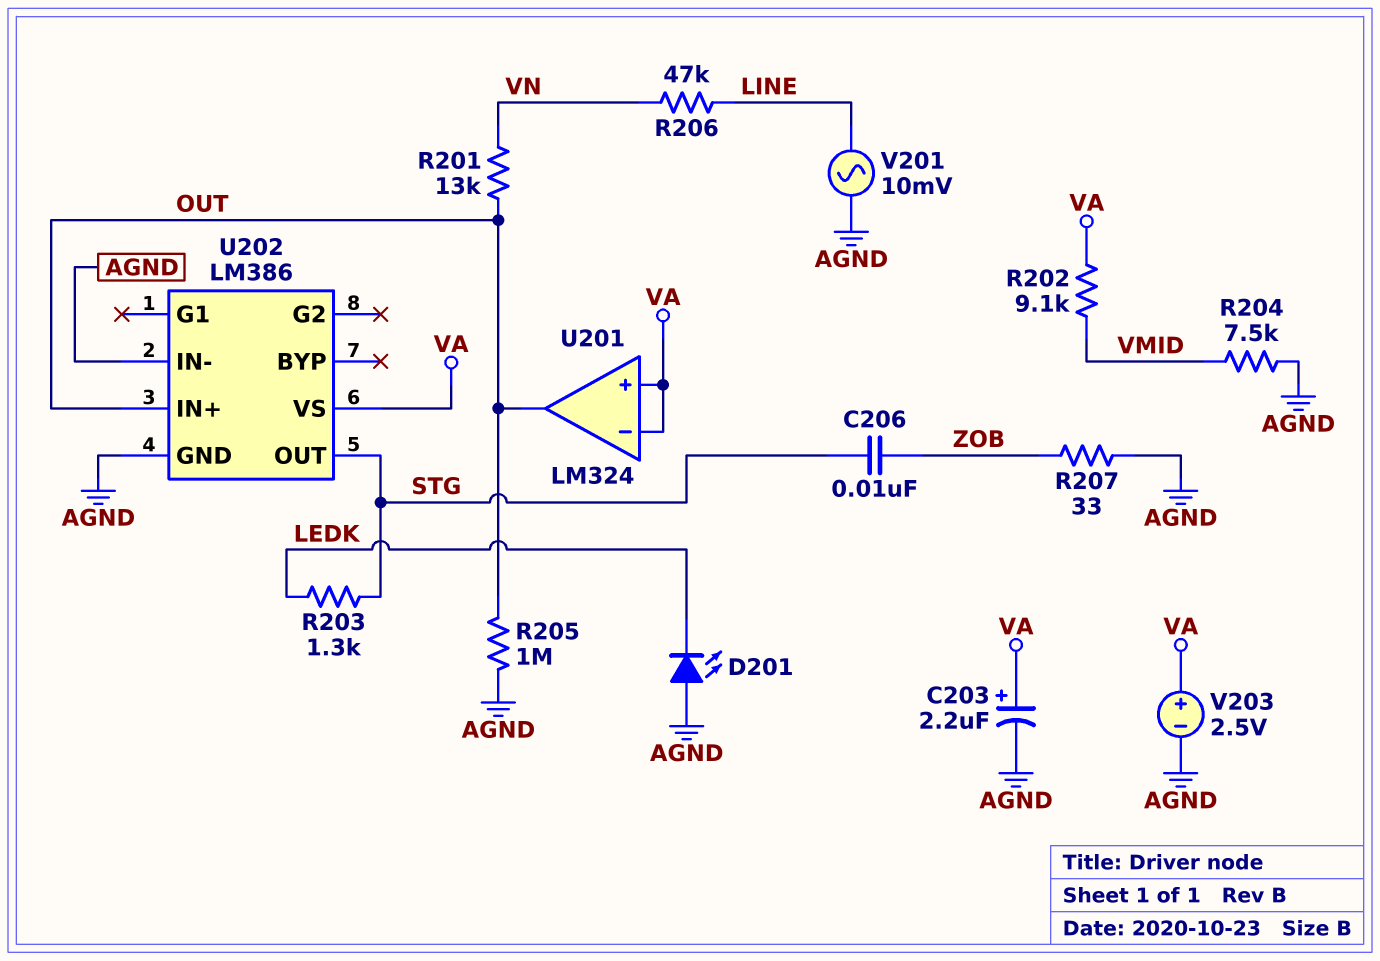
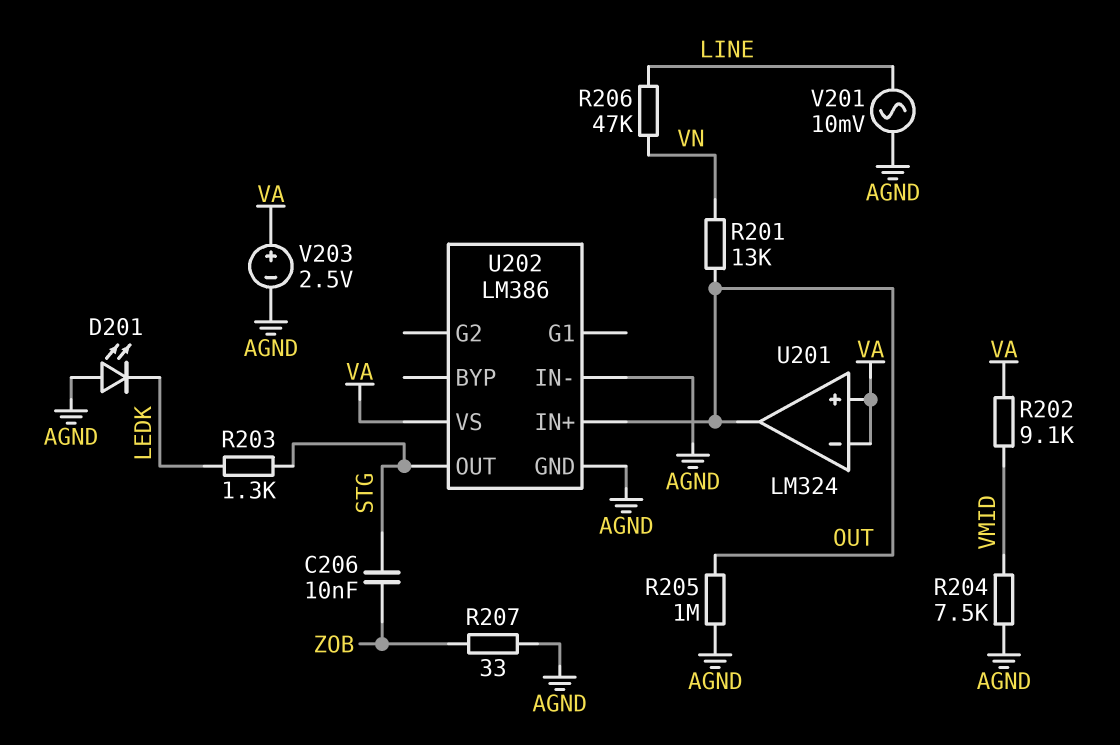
C203: 2.2uF (plus VA, minus AGND) -> none

